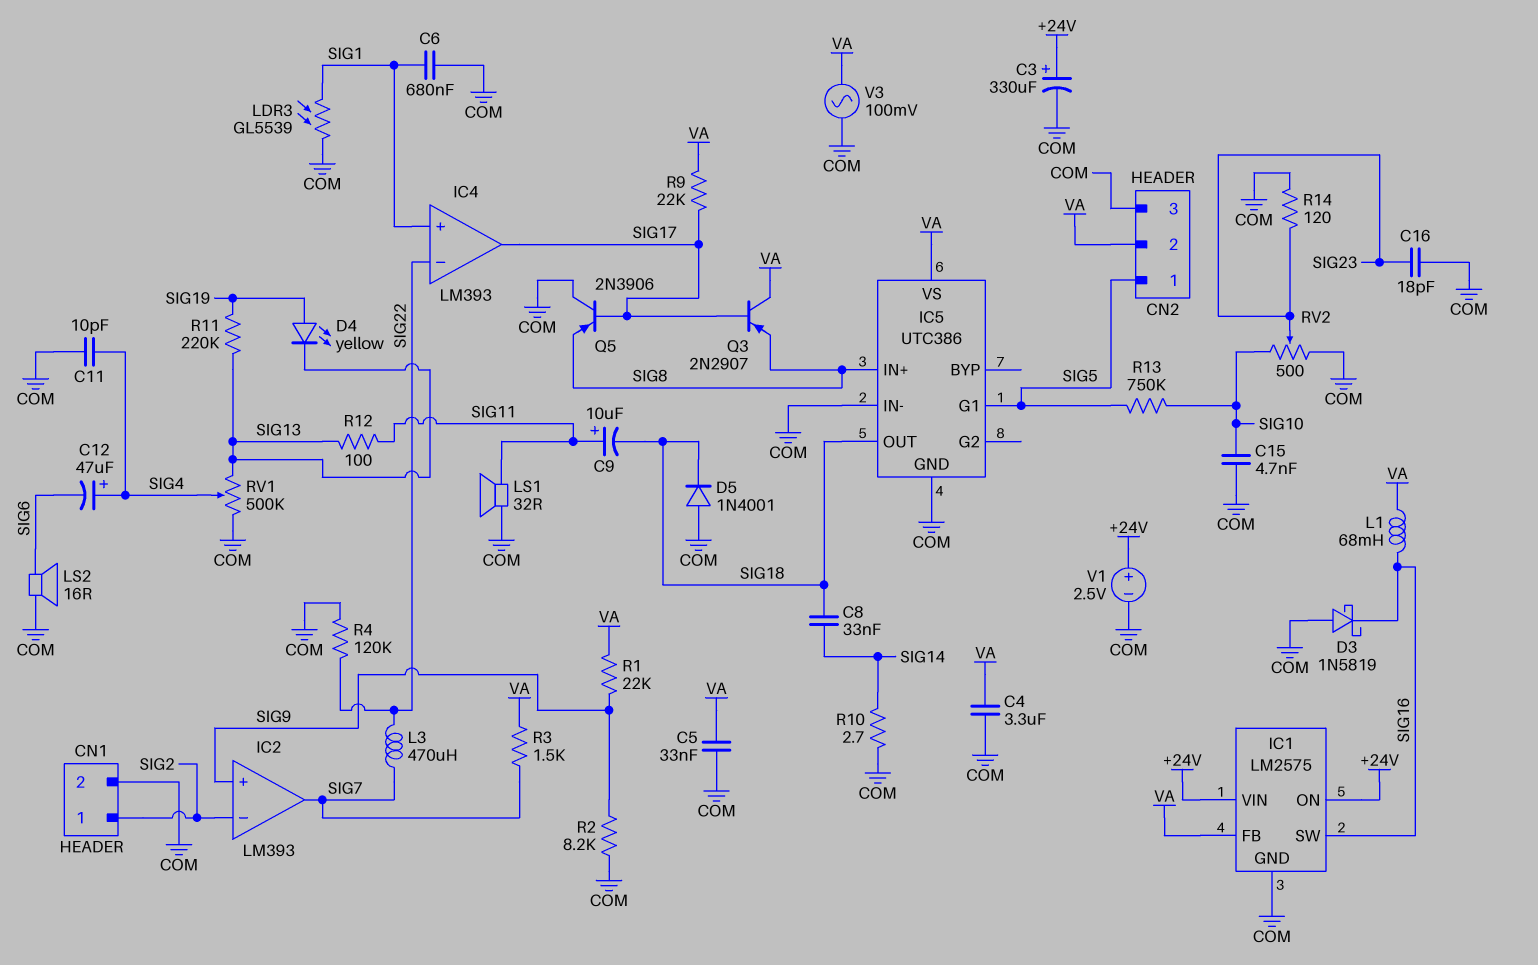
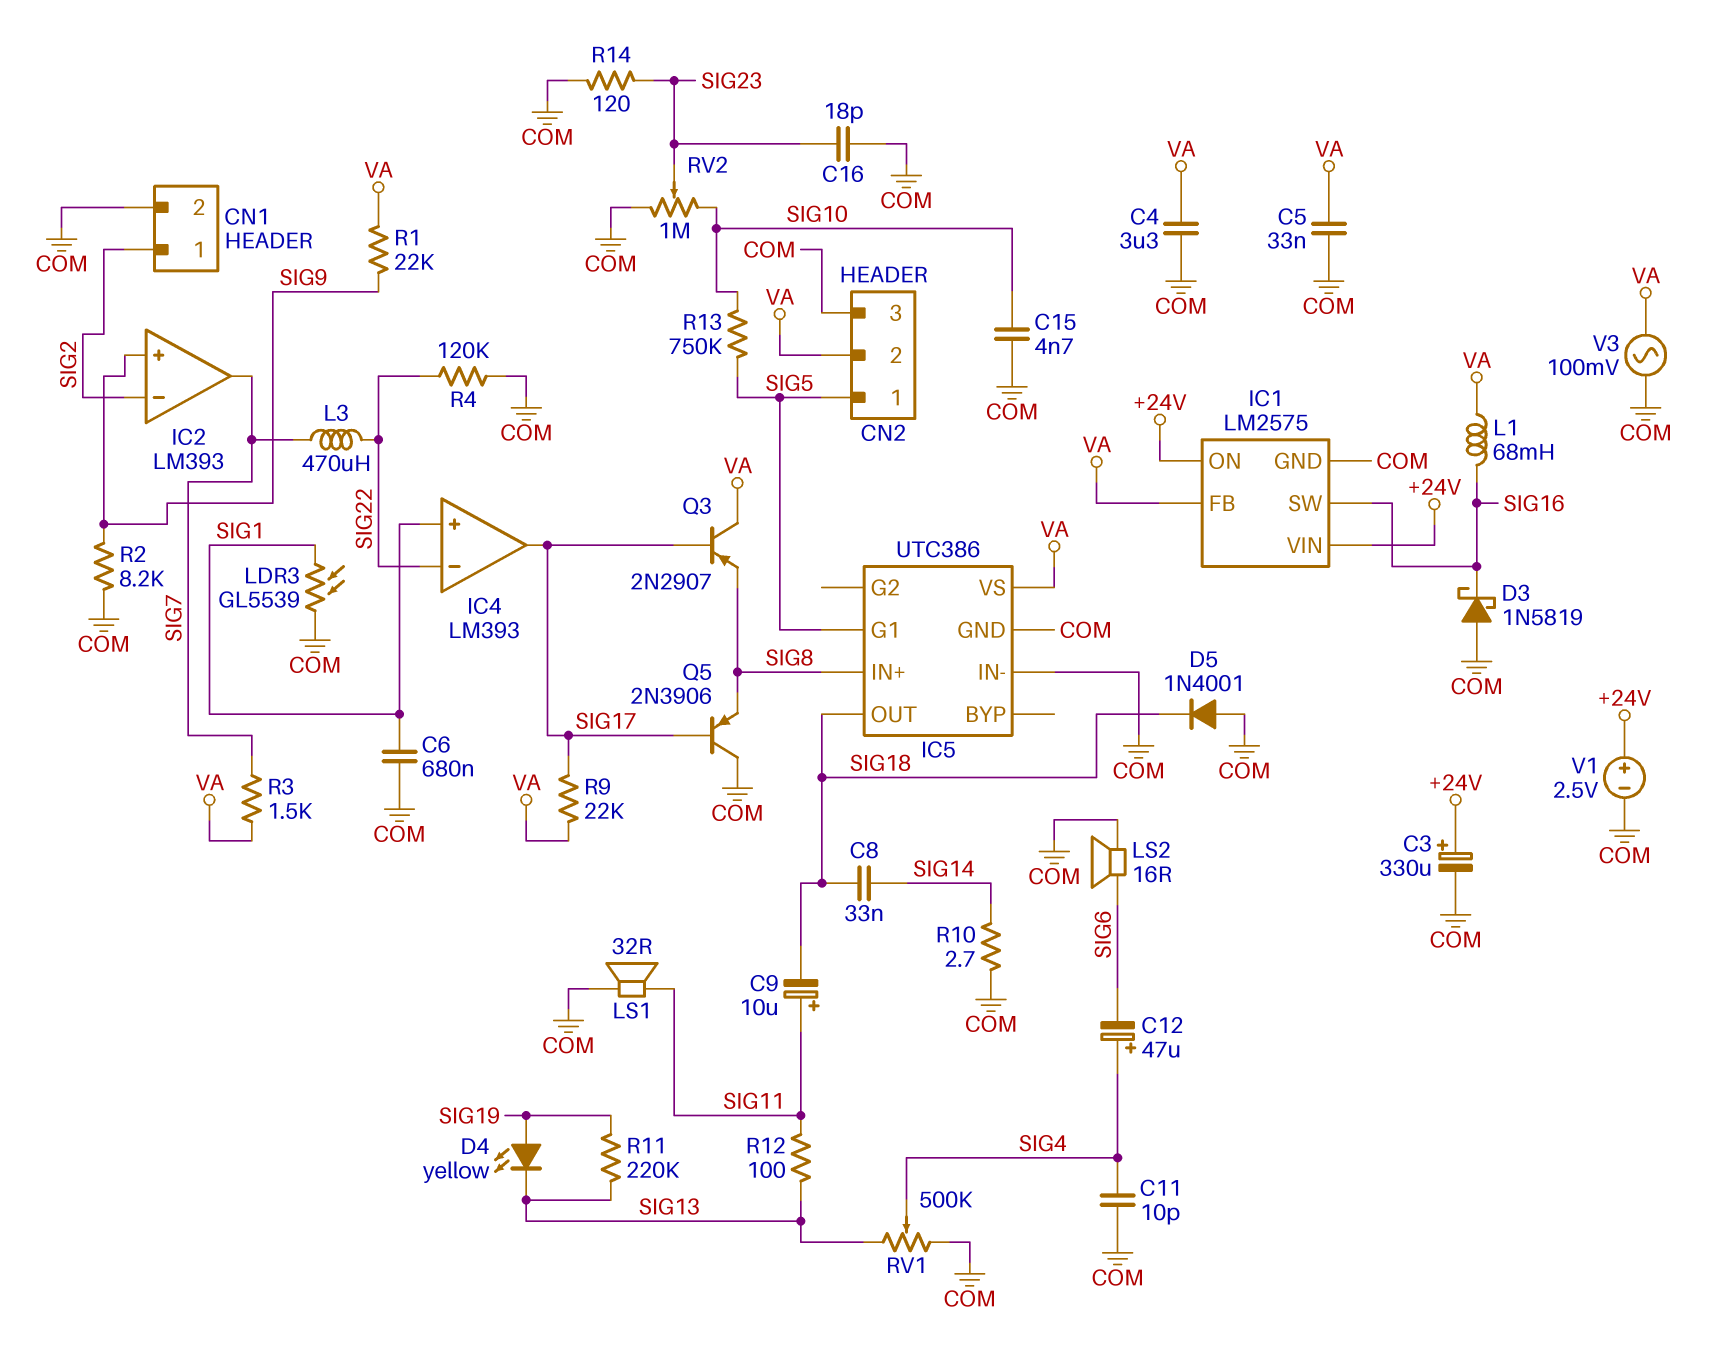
RV2: 500 (COM, SIG10, wiper SIG23) -> 1M (COM, SIG10, wiper SIG23)

